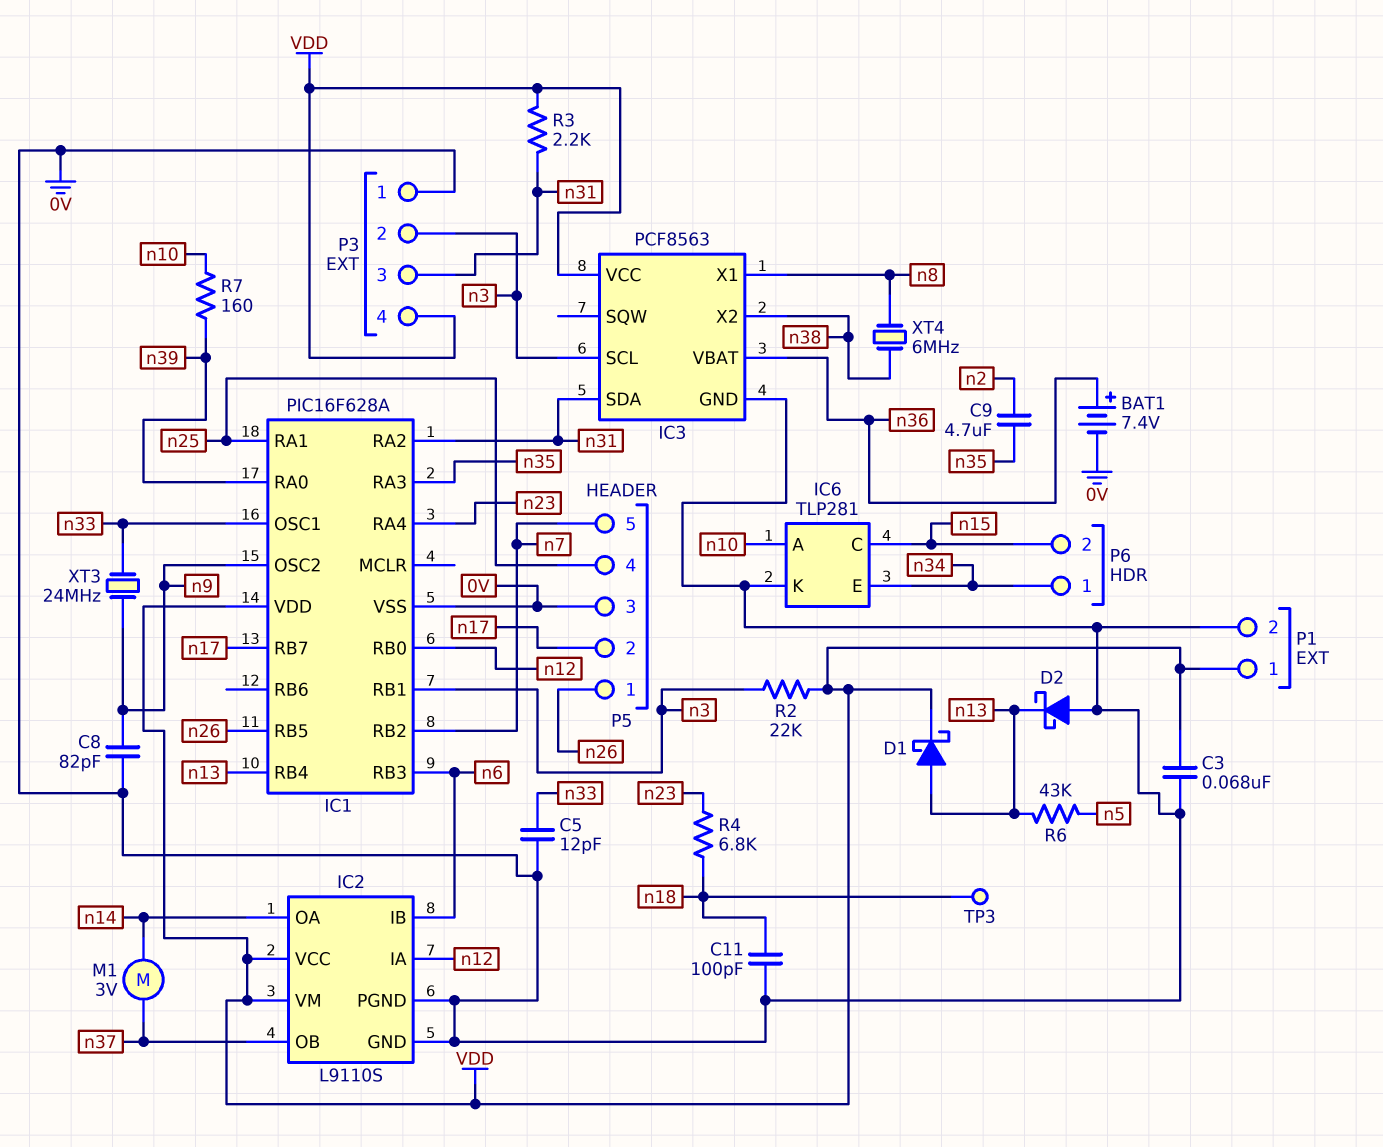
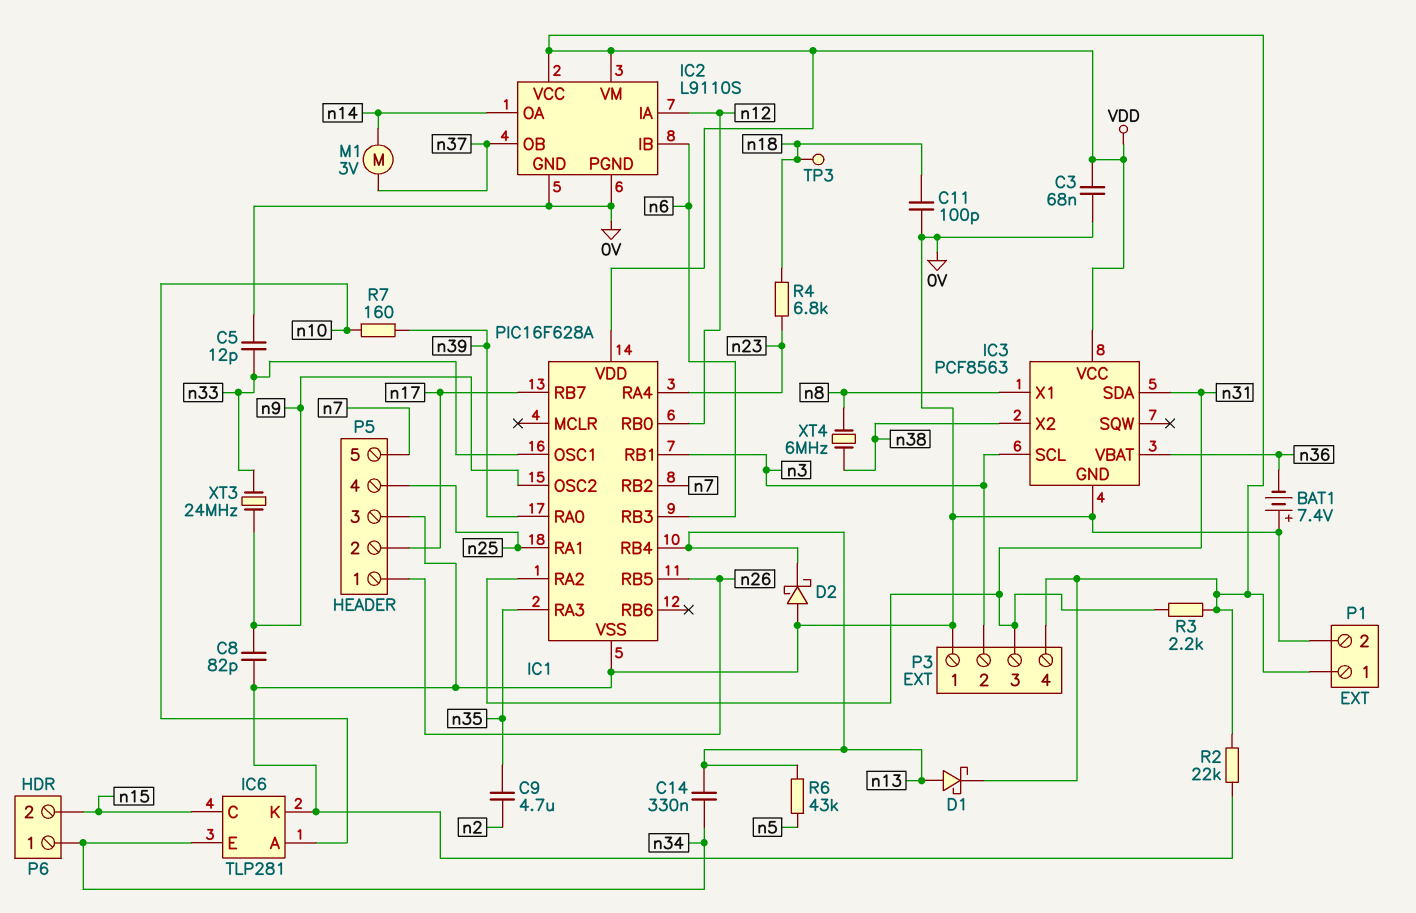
BAT1: 7.4V (plus n36, minus 0V) -> 7.4V (plus 0V, minus n36)
C14: none -> 330nF (n13, n34)
R2: 22k (VDD, n3) -> 22k (0V, VDD)

